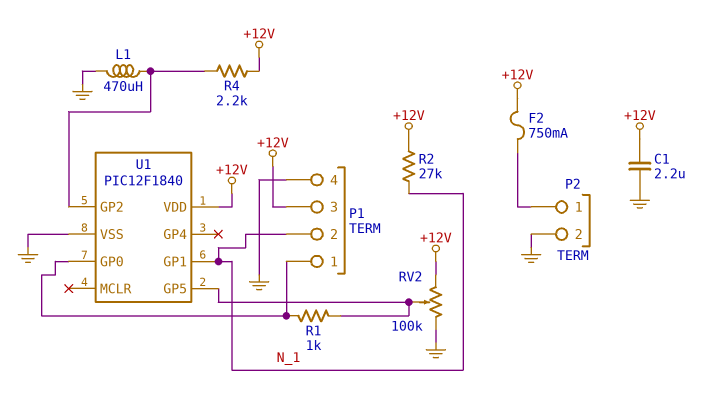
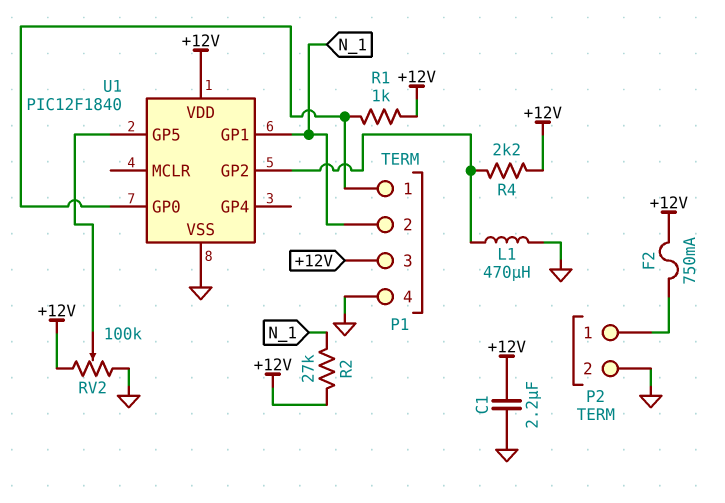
R1: 1k (P1/1, U1/GP5) -> 1k (+12V, P1/1)

